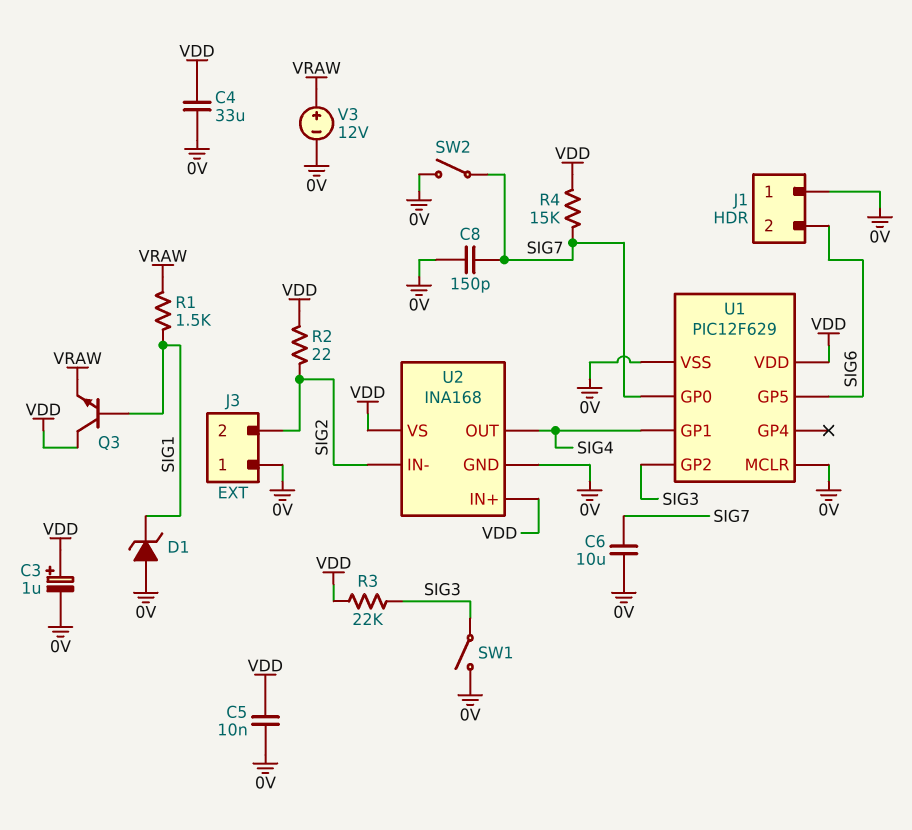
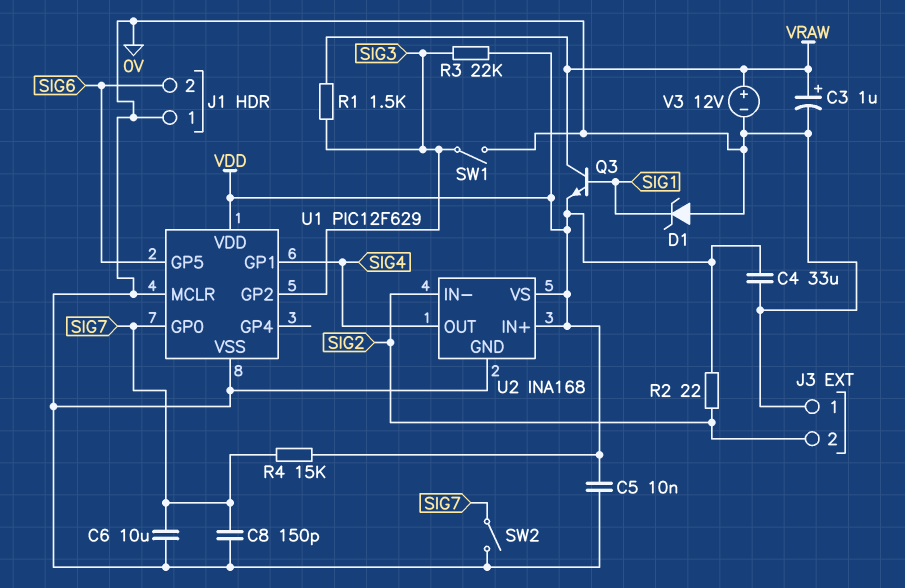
C3: 1uF (plus VDD, minus 0V) -> 1uF (plus VRAW, minus 0V)
Q3: NPN (B SIG1, C VDD, E VRAW) -> NPN (B SIG1, C VRAW, E VDD)
R1: 1.5k (SIG1, VRAW) -> 1.5k (SIG3, VRAW)

